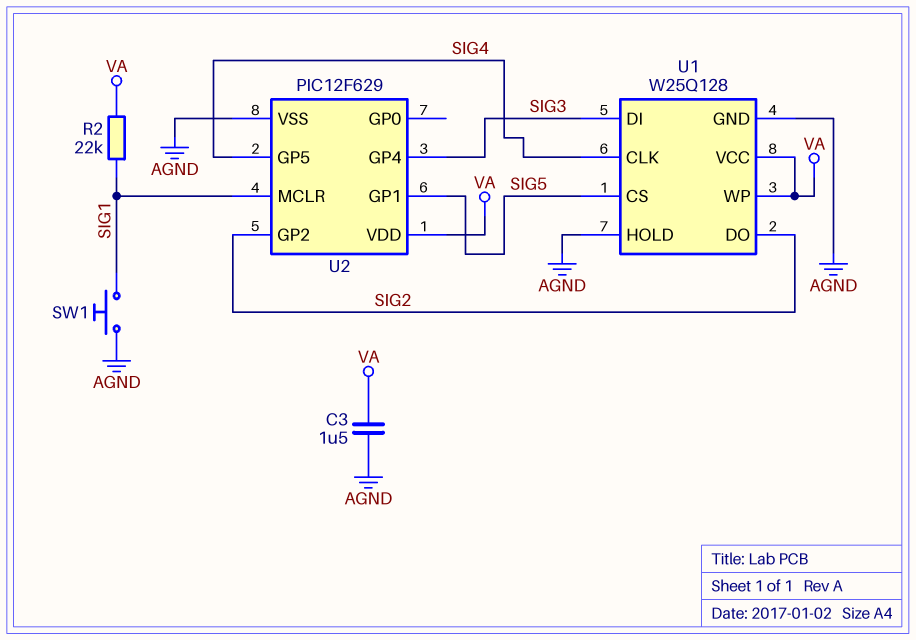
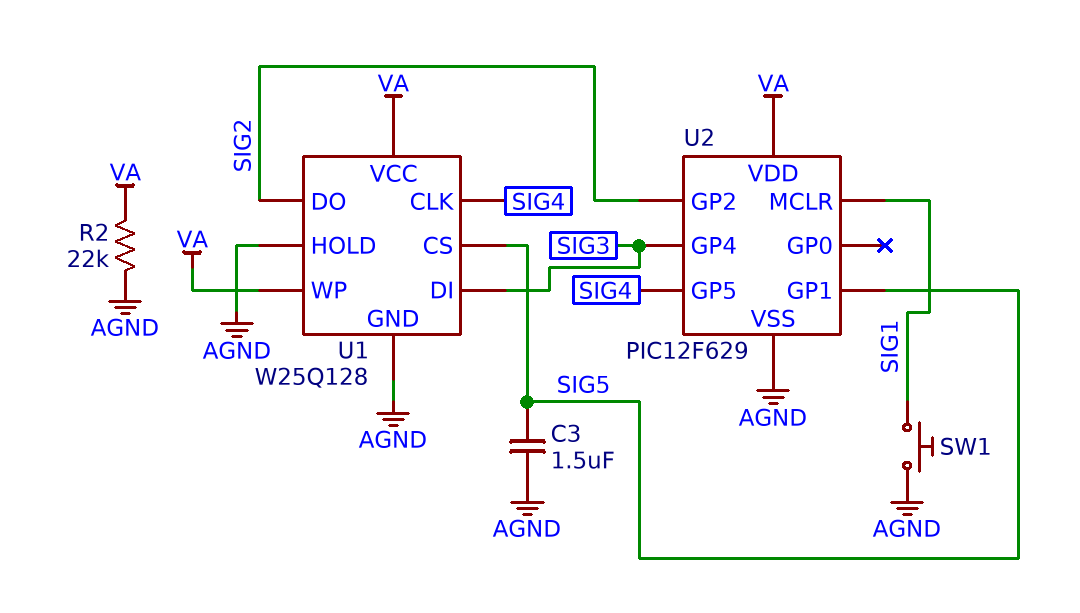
C3: 1.5uF (AGND, VA) -> 1.5uF (AGND, SIG5)
R2: 22k (SIG1, VA) -> 22k (AGND, VA)

